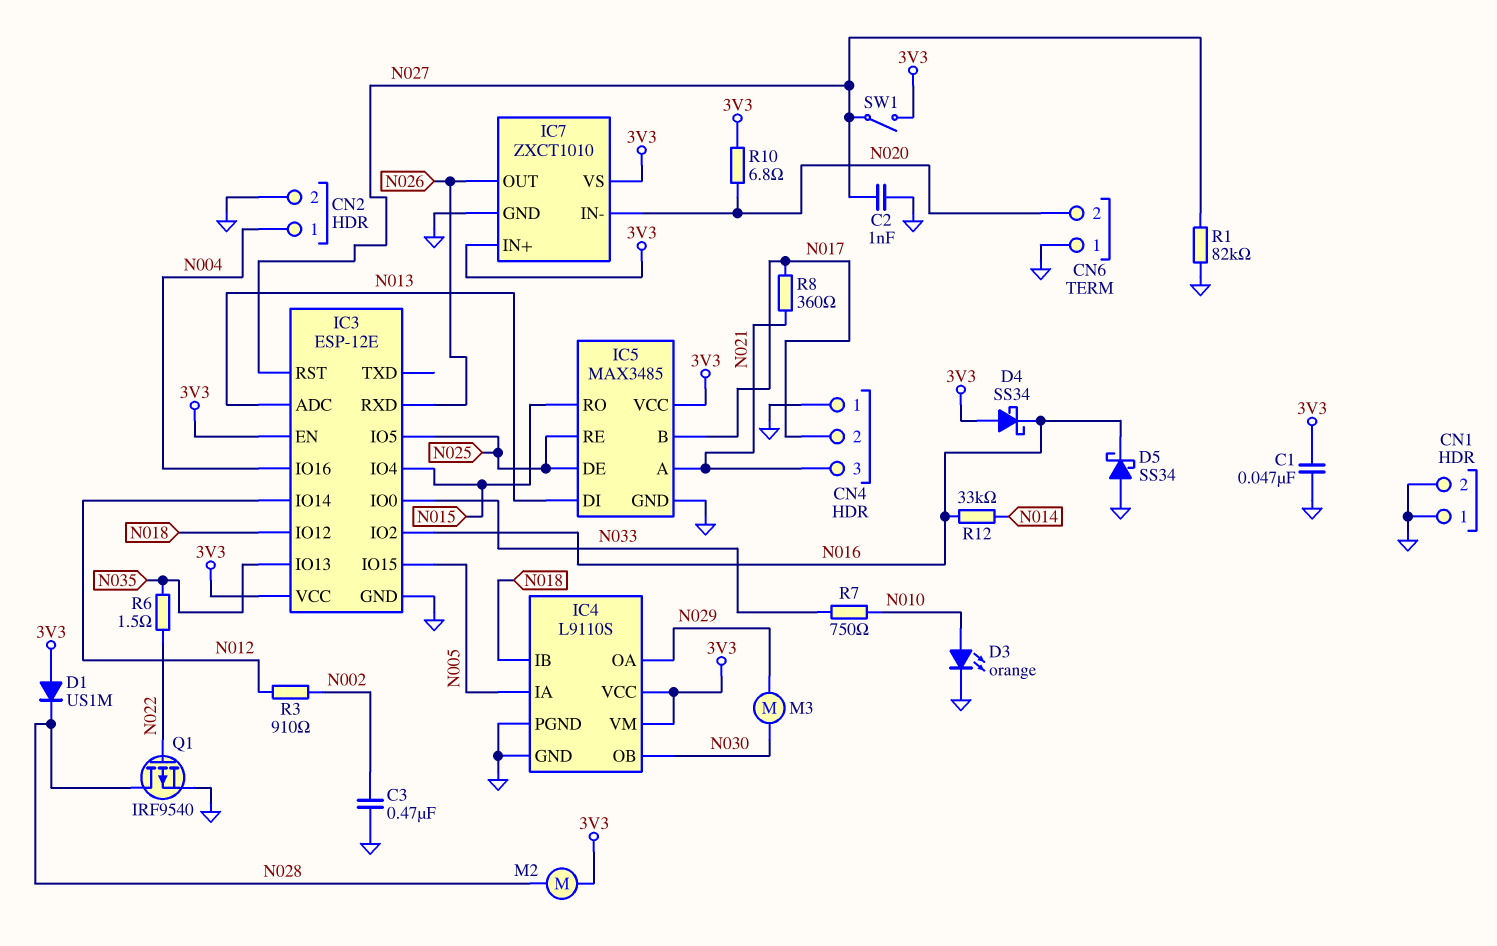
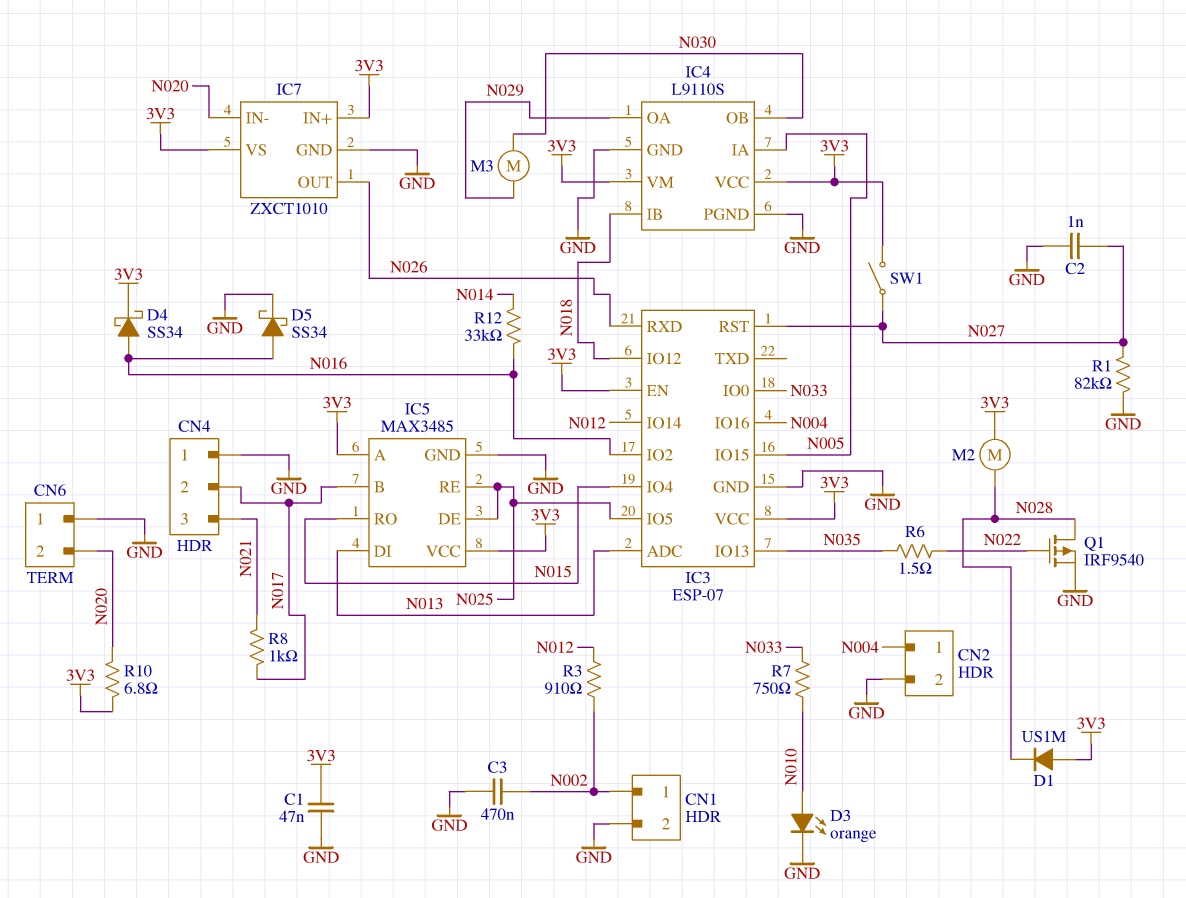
CN1 pin 1: GND -> N002
D4: schottky SS34 (A 3V3, K N016) -> schottky SS34 (A N016, K 3V3)
D5: schottky SS34 (A GND, K N016) -> schottky SS34 (A N016, K GND)
IC3: ESP-12E -> ESP-07
IC5 pin A: N021 -> 3V3
R8: 360 (N017, N021) -> 1k (N017, N021)

